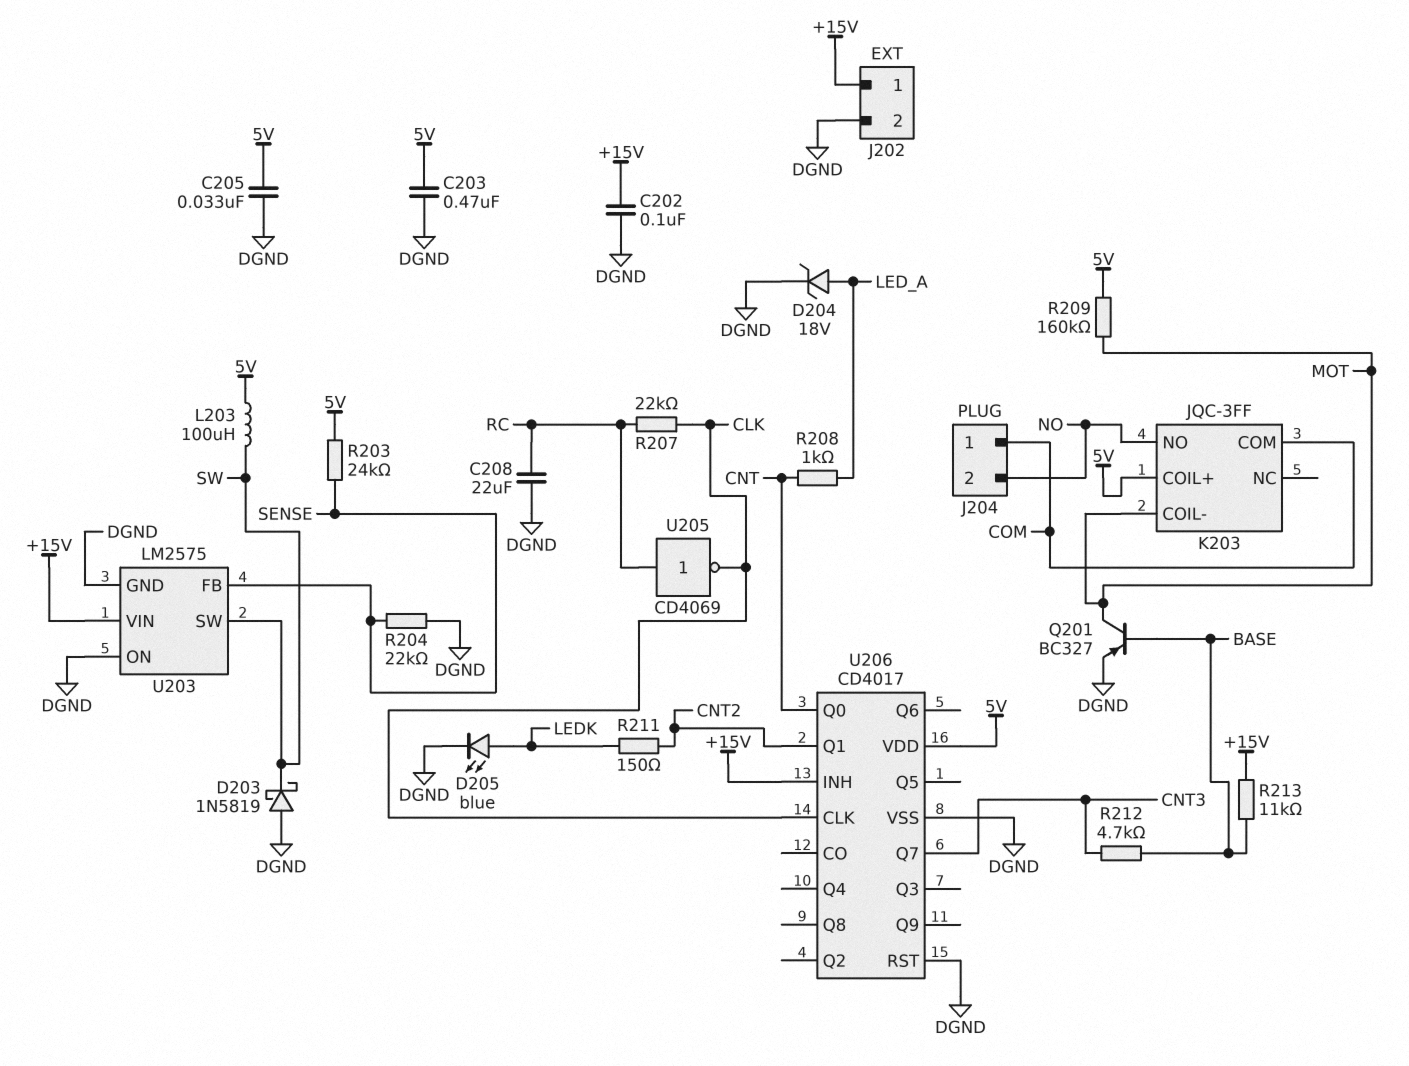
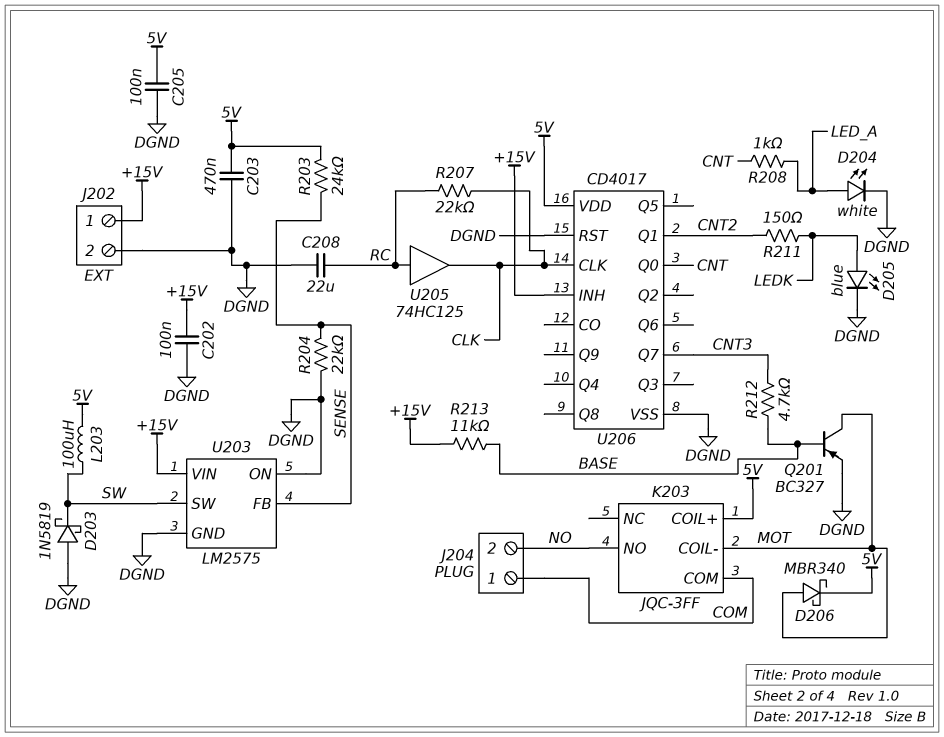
C205: 33nF (5V, DGND) -> 100nF (5V, DGND)
D204: zener 18V (A LED_A, K DGND) -> LED white (A LED_A, K DGND)
D206: none -> schottky MBR340 (A MOT, K 5V)
R209: 160k (5V, MOT) -> none
U205: NOT CD4069 (in RC, out CLK) -> buffer 74HC125 (in RC, out CLK)

